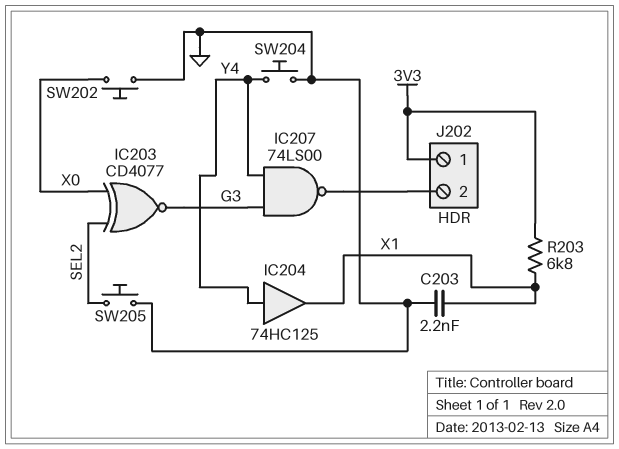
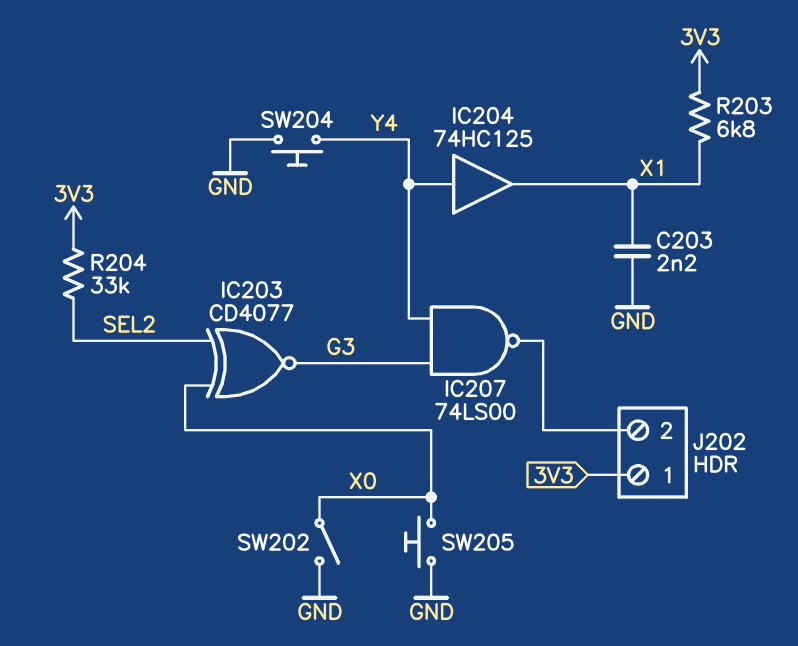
R204: none -> 33k (3V3, SEL2)
SW202: button (GND, X0) -> switch (GND, X0)
SW205: button (GND, SEL2) -> button (GND, X0)

